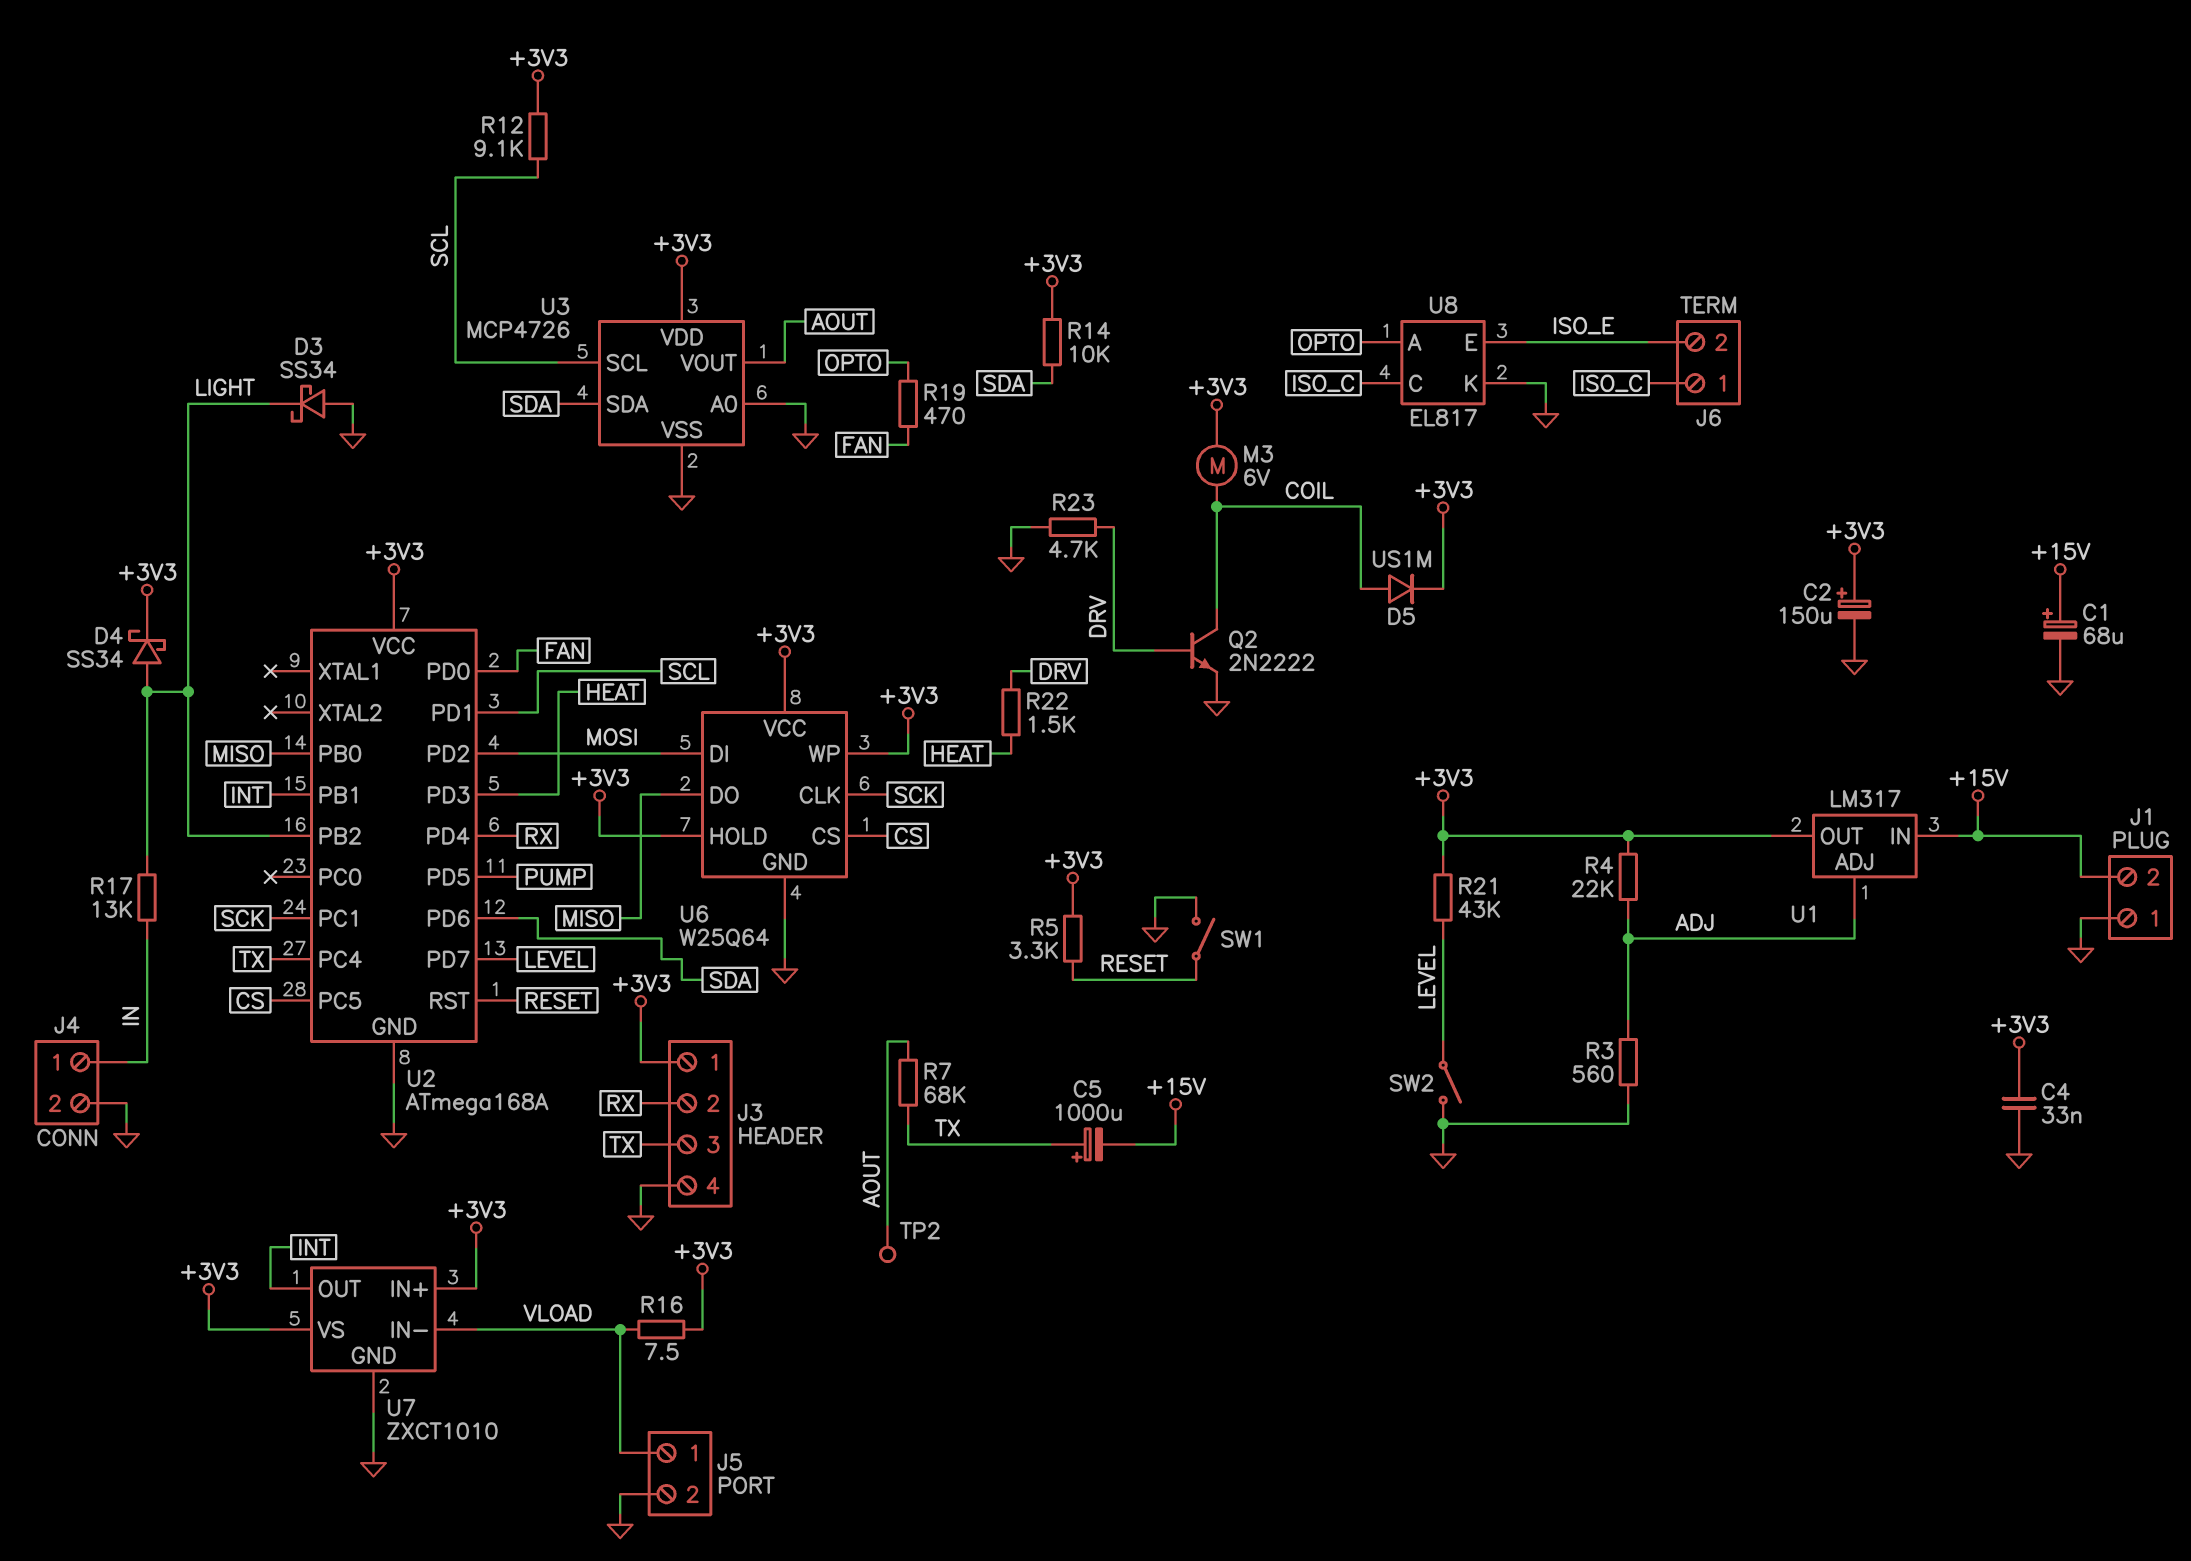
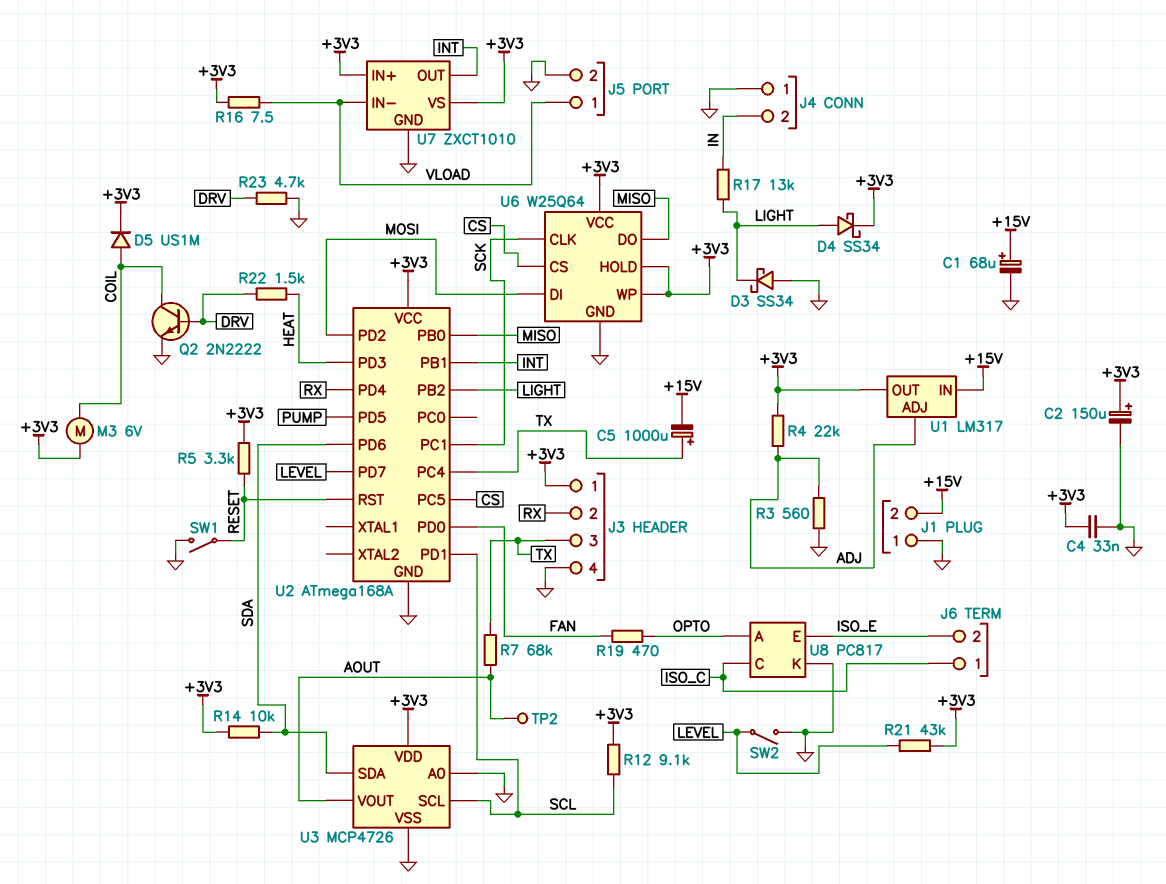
J4 pin 1: IN -> GND
J4 pin 2: GND -> IN
U8: EL817 -> PC817

